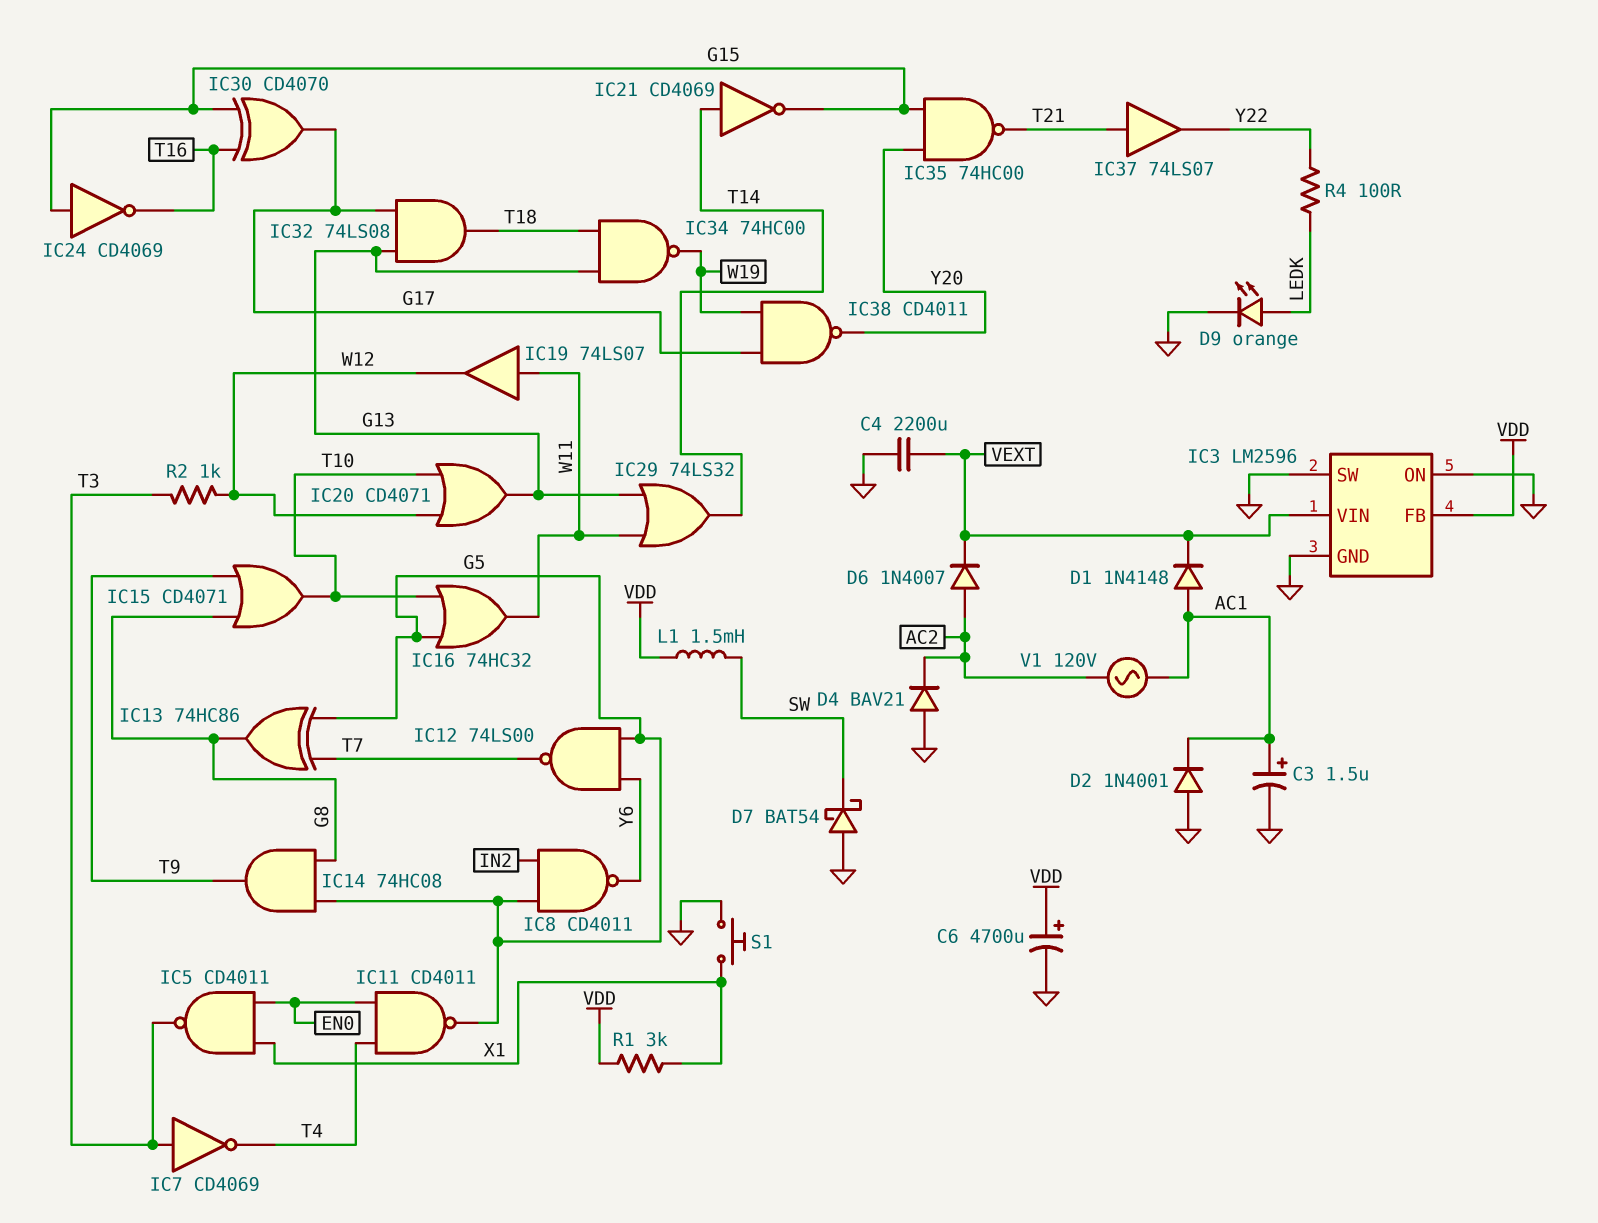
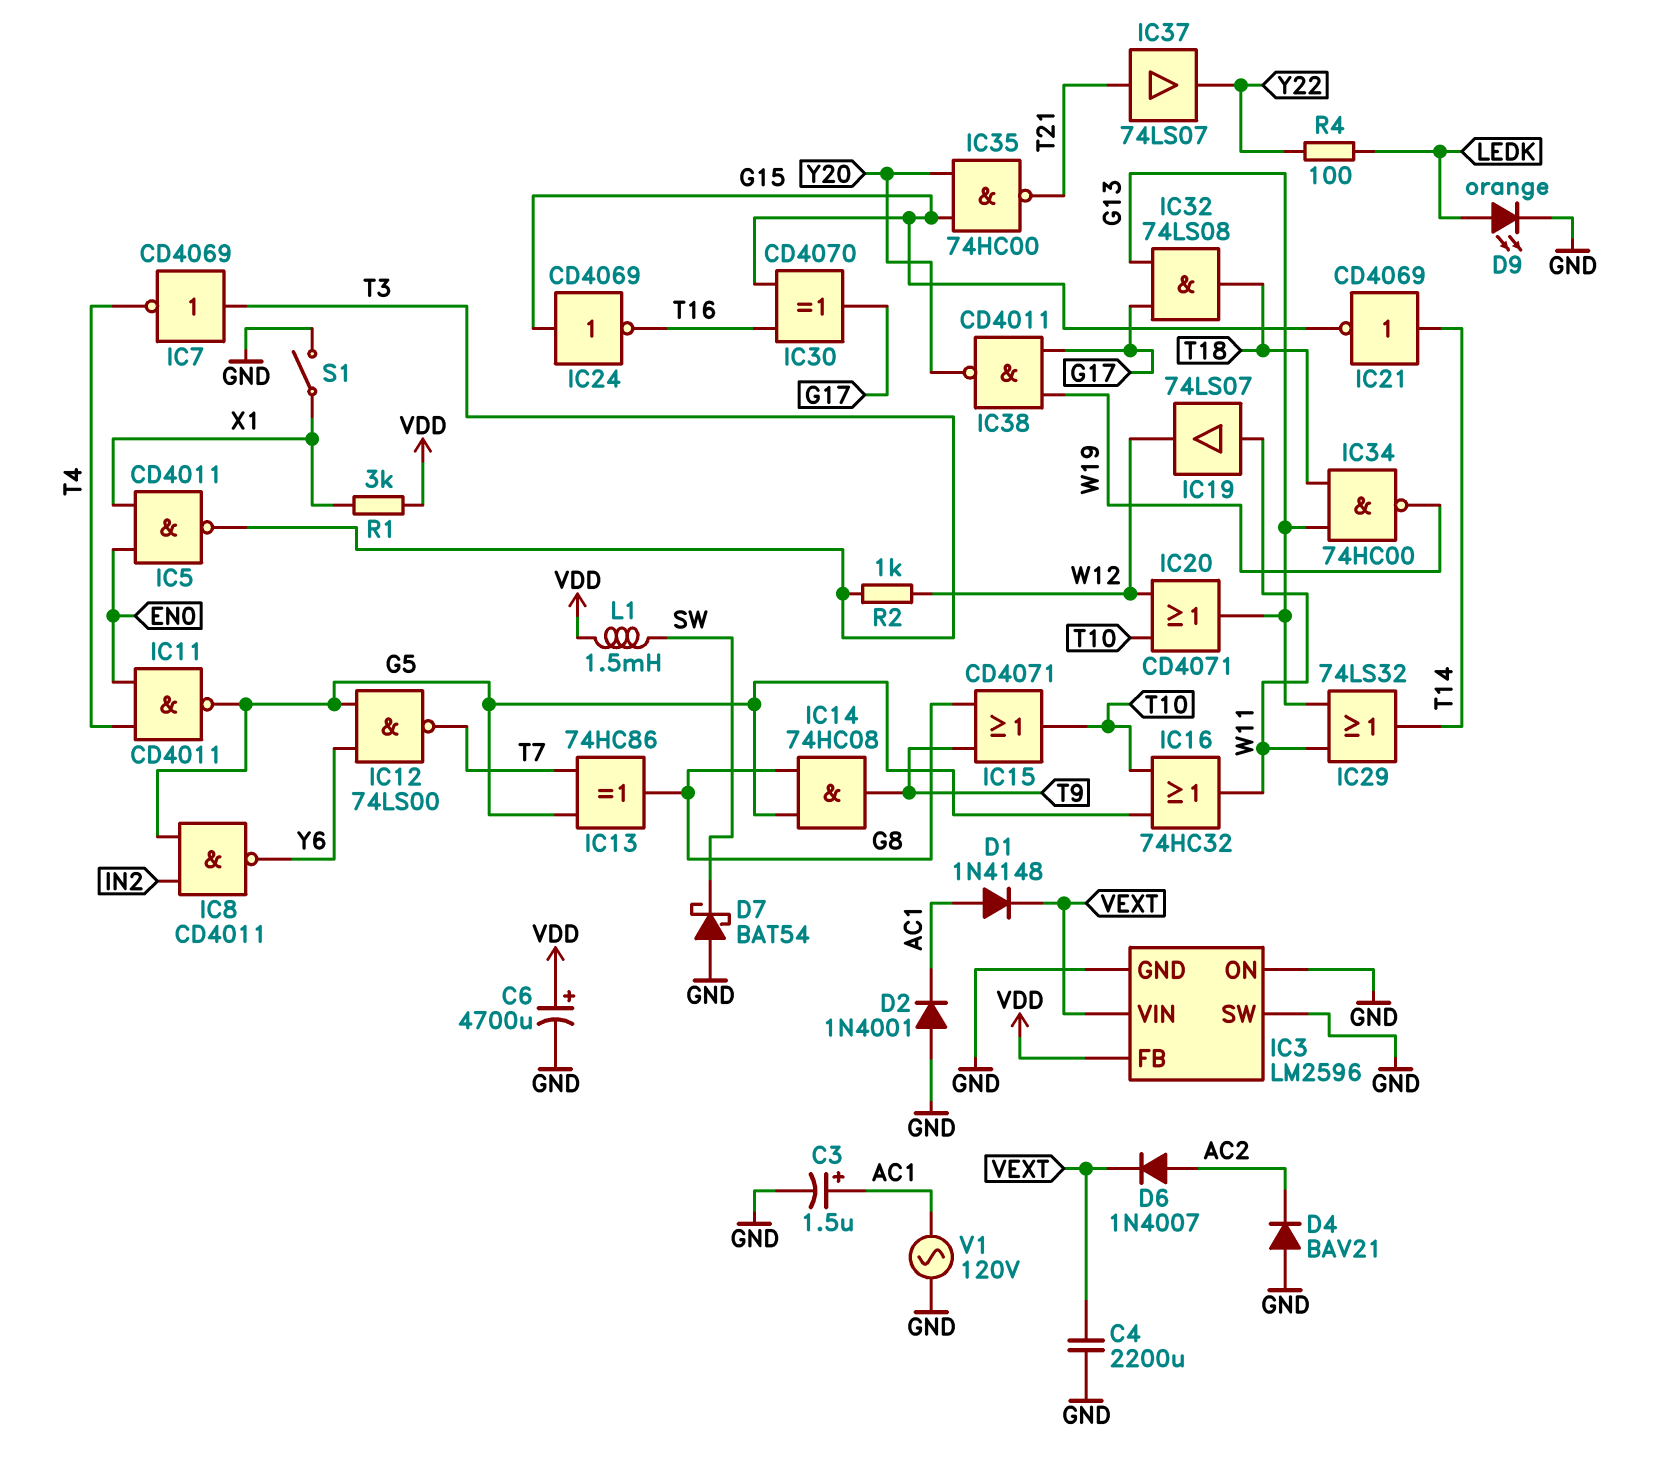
S1: button (GND, X1) -> switch (GND, X1)
V1: AC 120V (AC1, AC2) -> AC 120V (AC1, GND)

